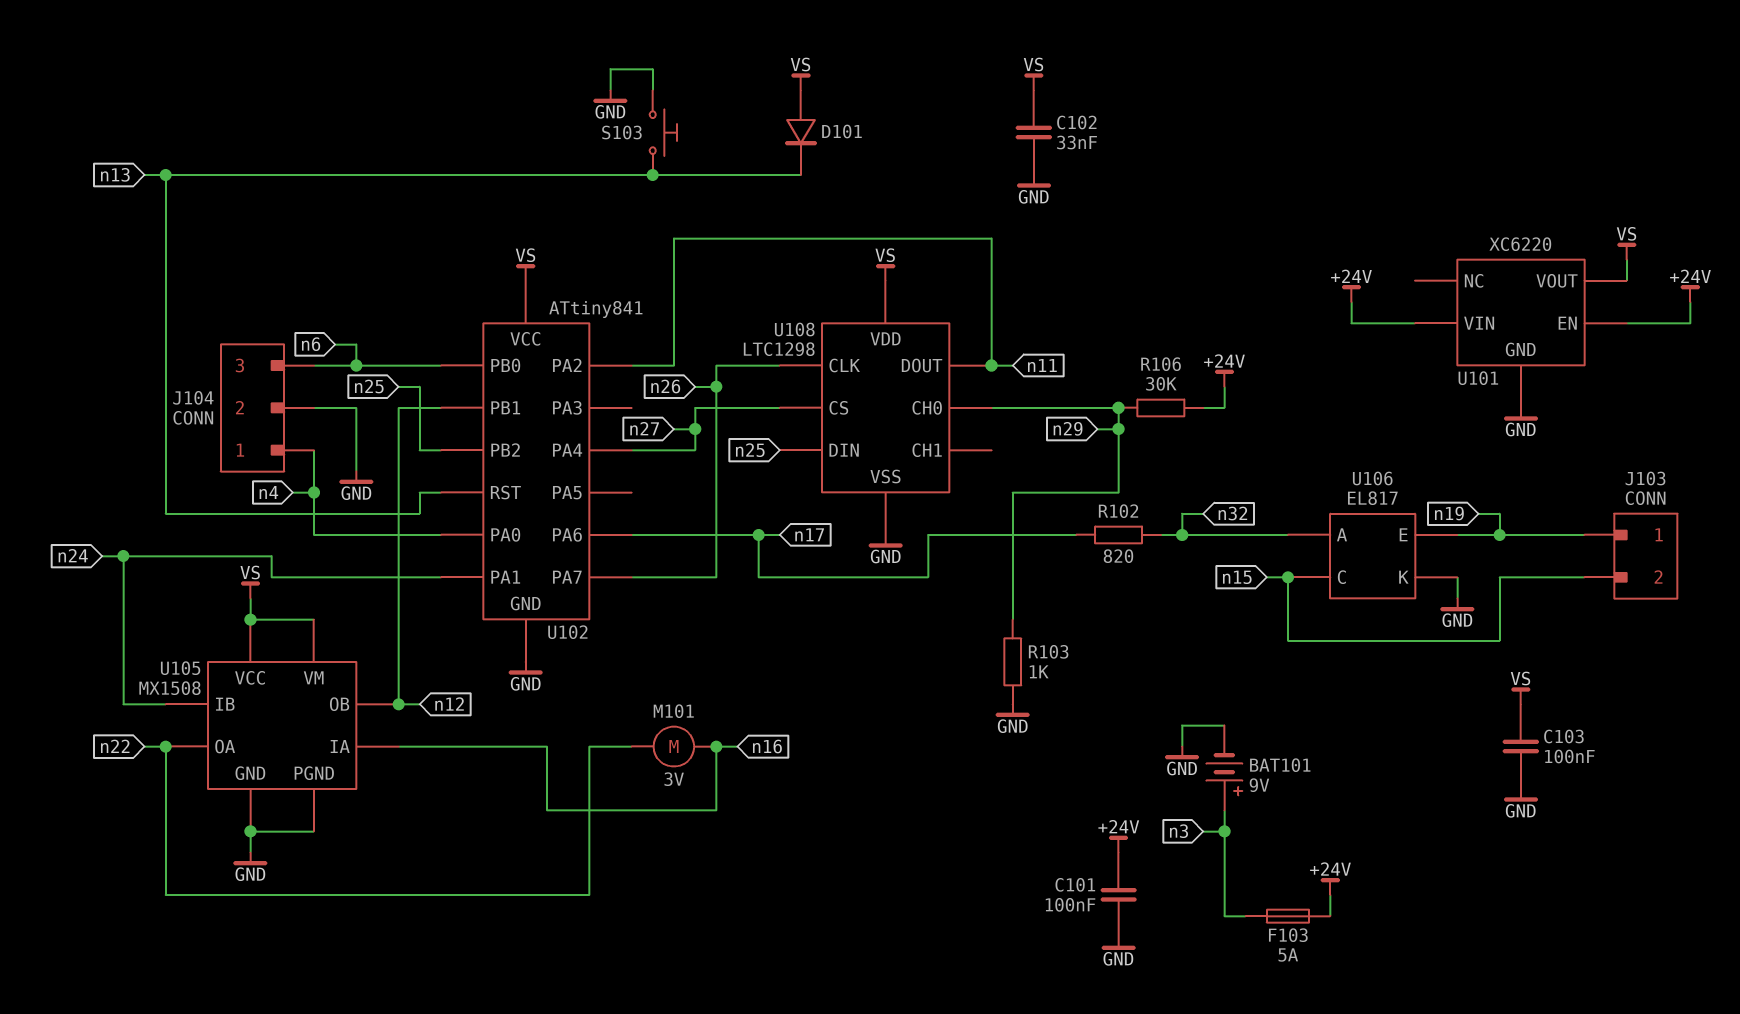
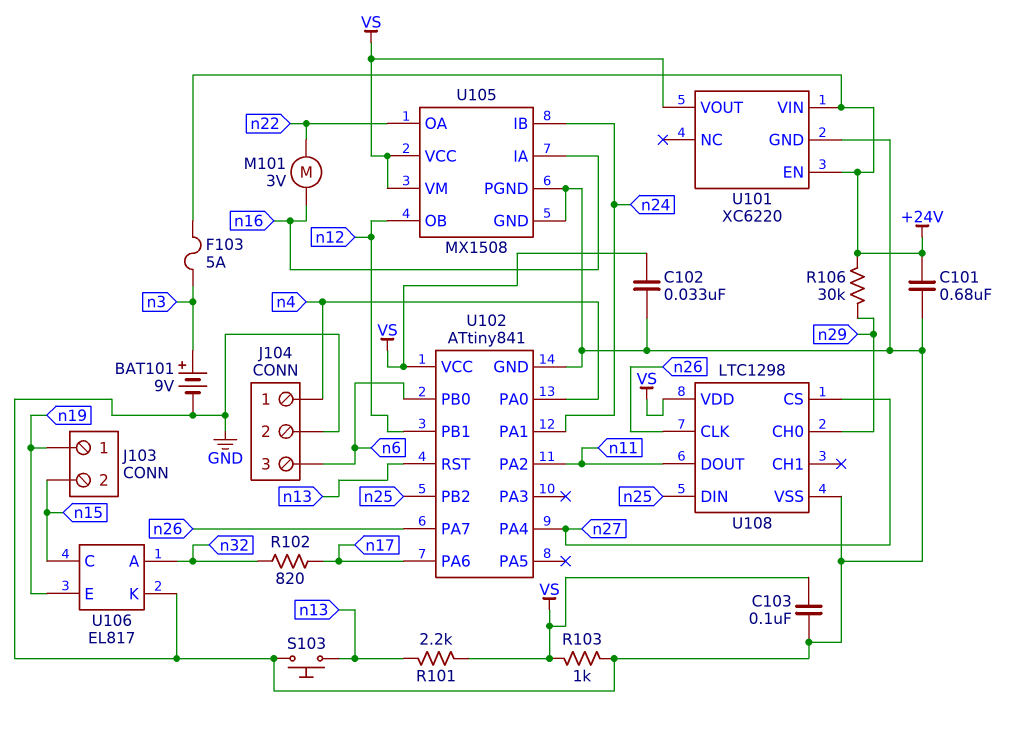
C101: 100nF (+24V, GND) -> 680nF (+24V, GND)
D101: diode (A VS, K n13) -> none
R101: none -> 2.2k (VS, n13)
R103: 1k (GND, n29) -> 1k (GND, VS)

